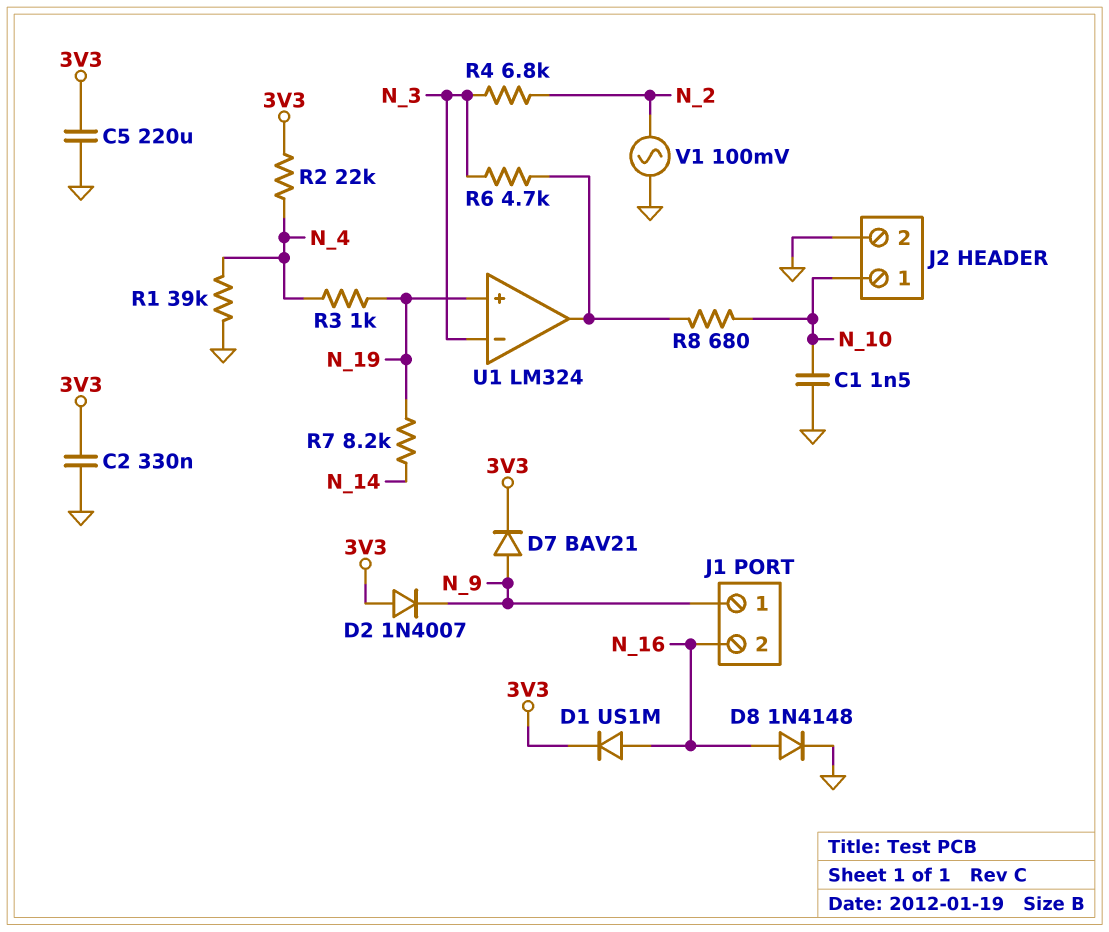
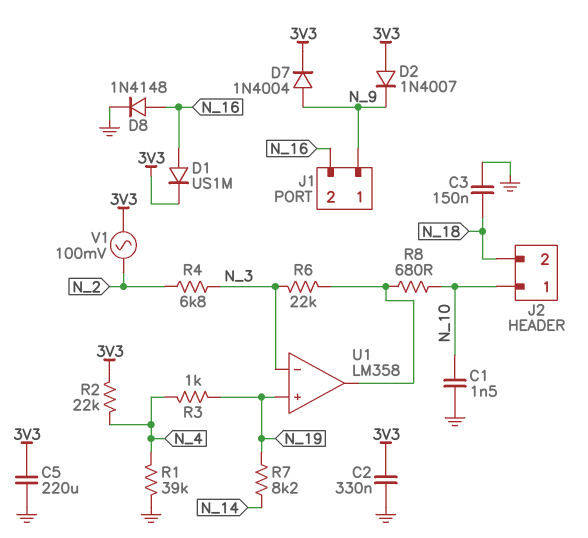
C3: none -> 150nF (GND, N_18)
D7: diode BAV21 (A N_9, K 3V3) -> diode 1N4004 (A N_9, K 3V3)
J2 pin 2: GND -> N_18
R6: 4.7k (N_3, U1/out) -> 22k (N_3, U1/out)
U1: LM324 -> LM358
V1: AC 100mV (GND, N_2) -> AC 100mV (3V3, N_2)

